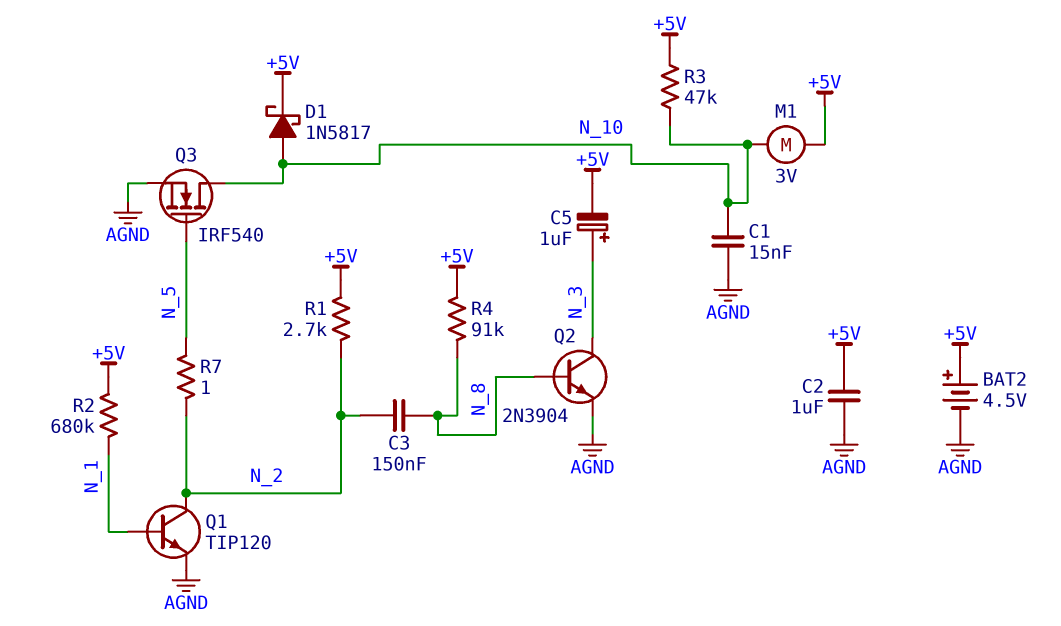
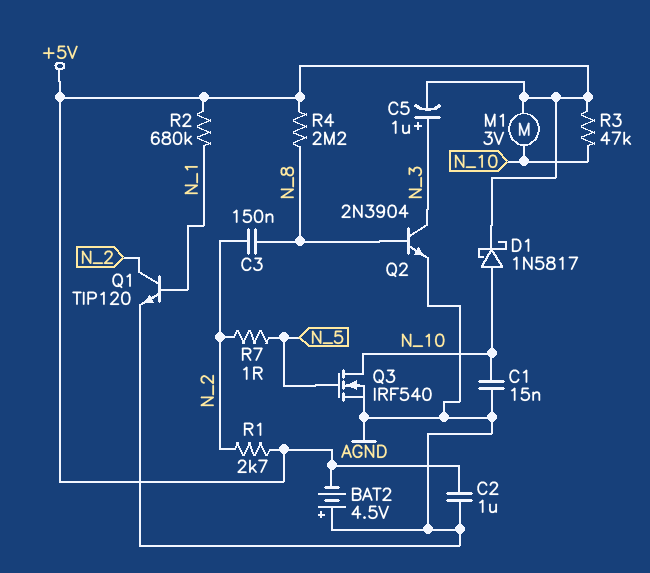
BAT2: 4.5V (plus +5V, minus AGND) -> 4.5V (plus AGND, minus +5V)
R4: 91k (+5V, N_8) -> 2.2M (+5V, N_8)

